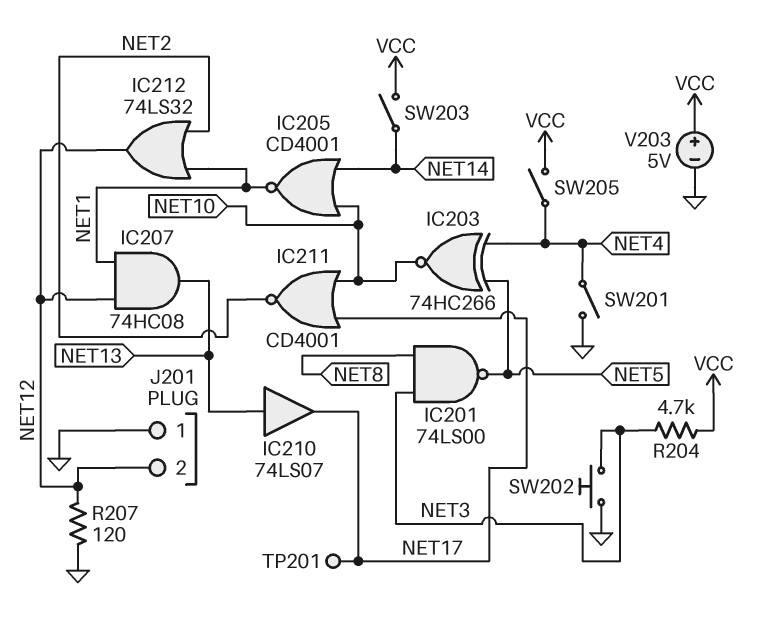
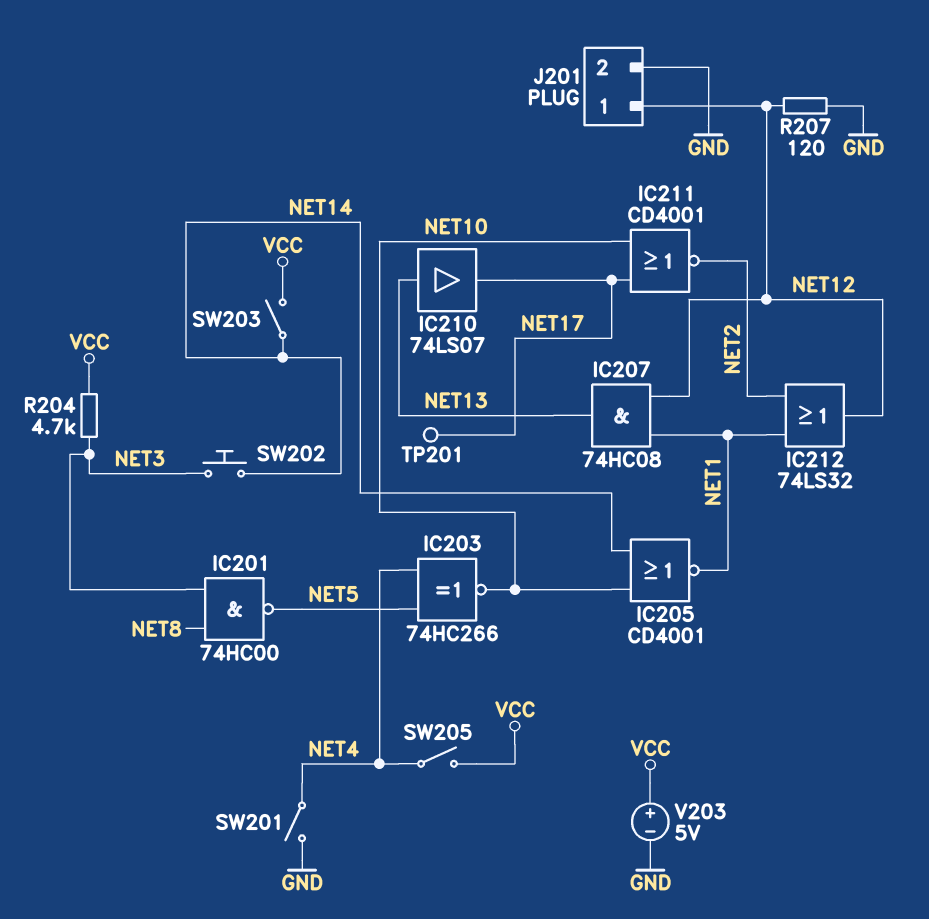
IC201: NAND 74LS00 (in NET3, in NET8, out NET5) -> NAND 74HC00 (in NET3, in NET8, out NET5)
J201 pin 1: GND -> NET12
J201 pin 2: NET12 -> GND
SW202: button (GND, NET3) -> button (NET3, NET14)

